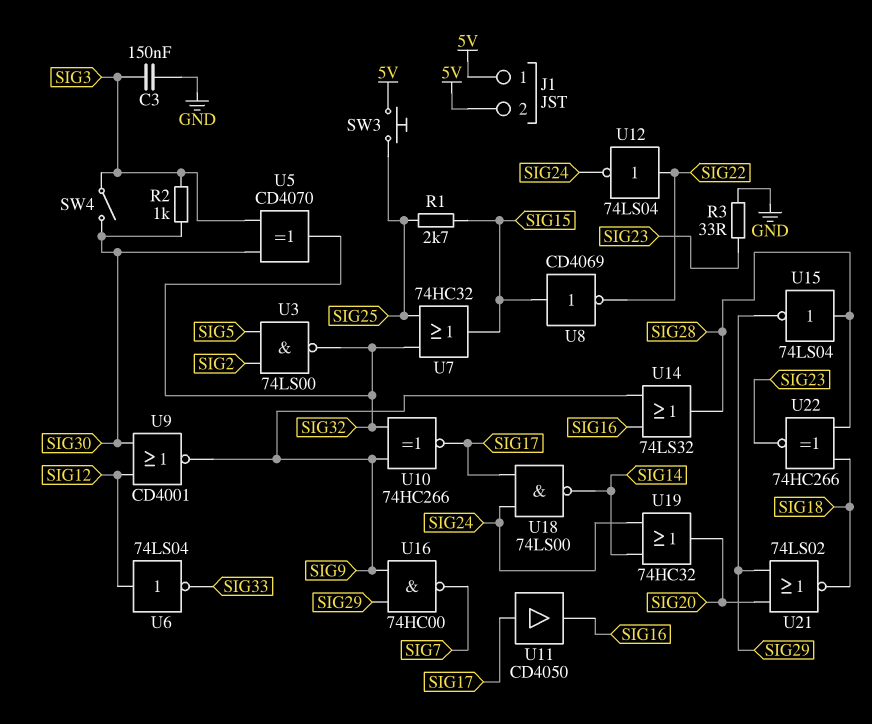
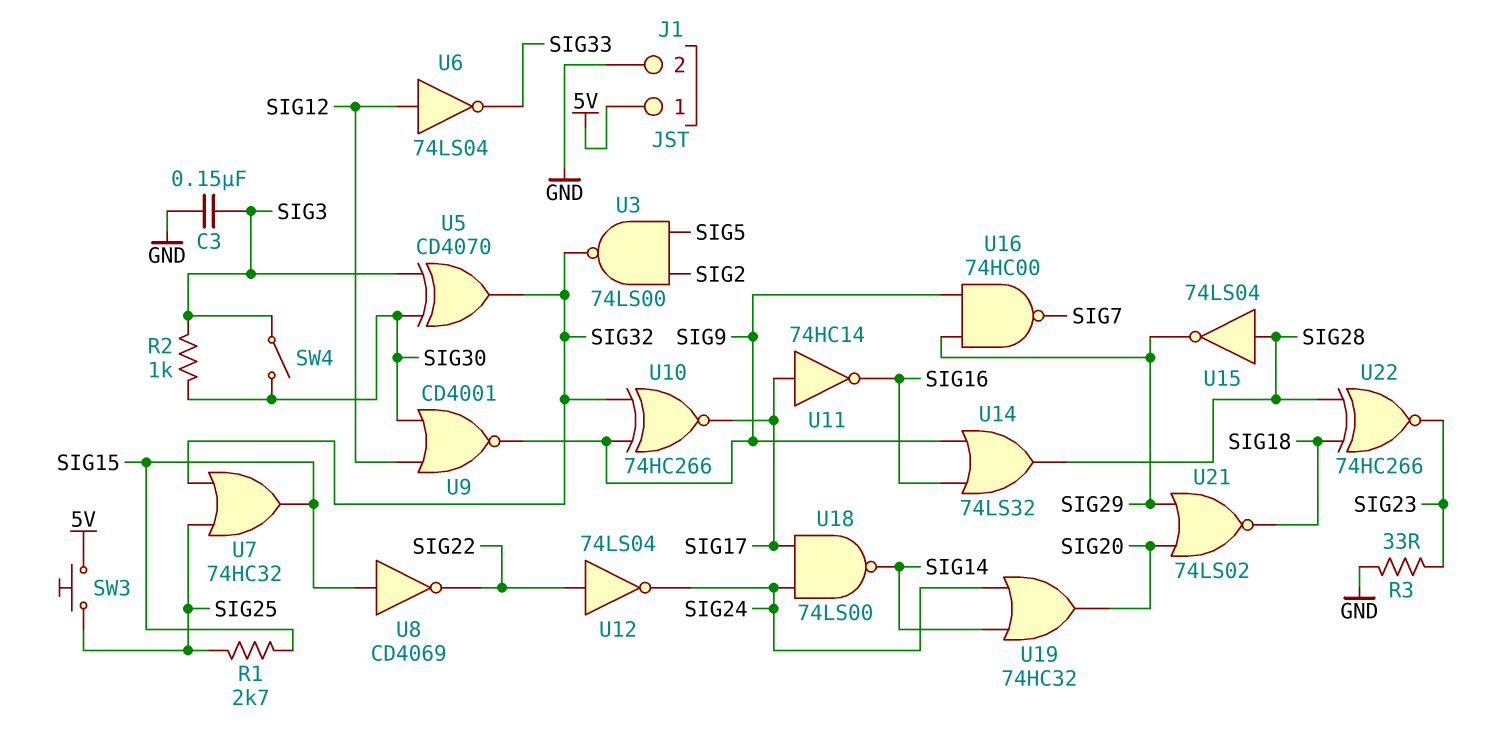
J1 pin 2: 5V -> GND
U11: buffer CD4050 (in SIG17, out SIG16) -> NOT 74HC14 (in SIG17, out SIG16)

